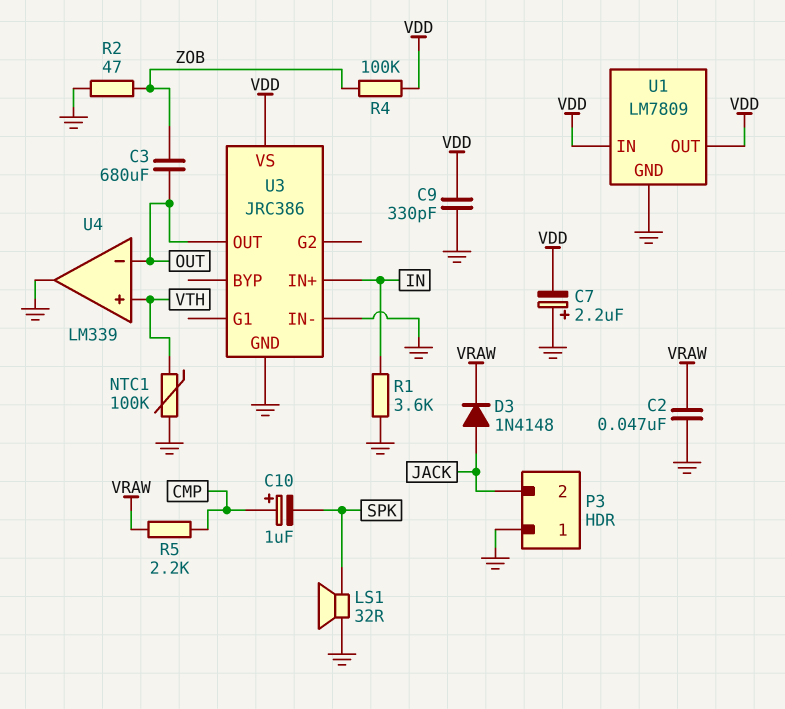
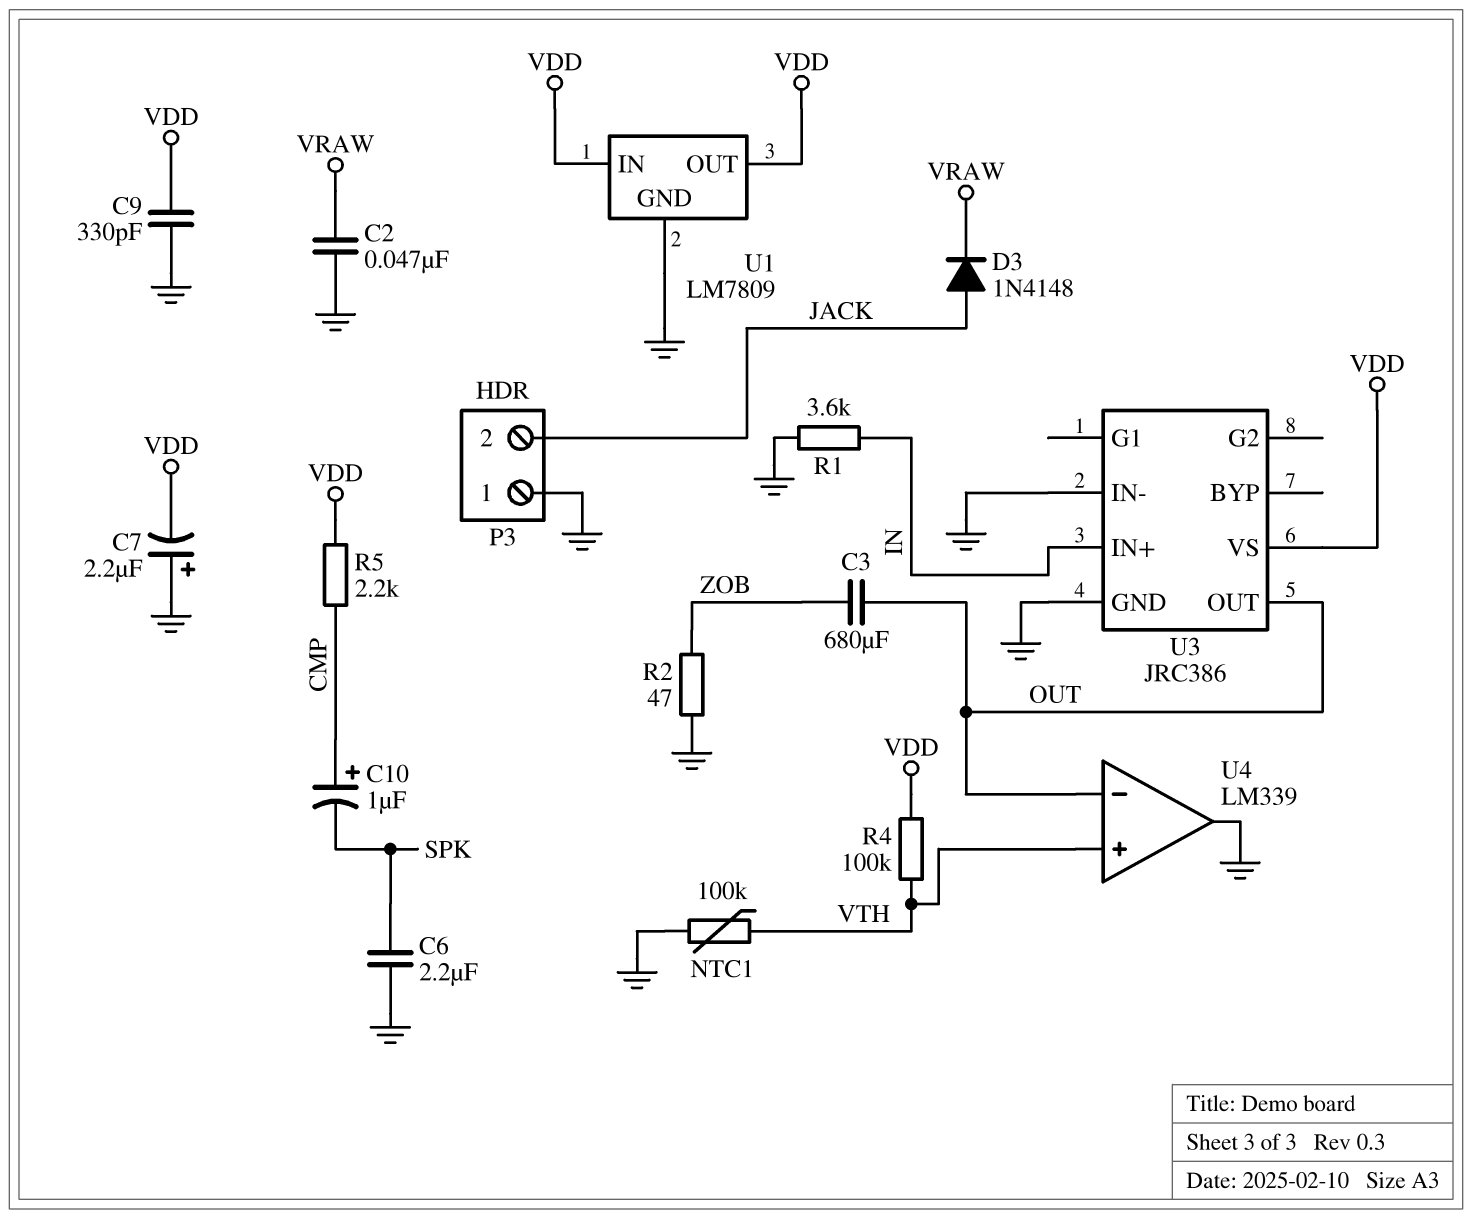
C6: none -> 2.2uF (GND, SPK)
LS1: speaker 32R (GND, SPK) -> none
R4: 100k (VDD, ZOB) -> 100k (VDD, VTH)
R5: 2.2k (CMP, VRAW) -> 2.2k (CMP, VDD)

